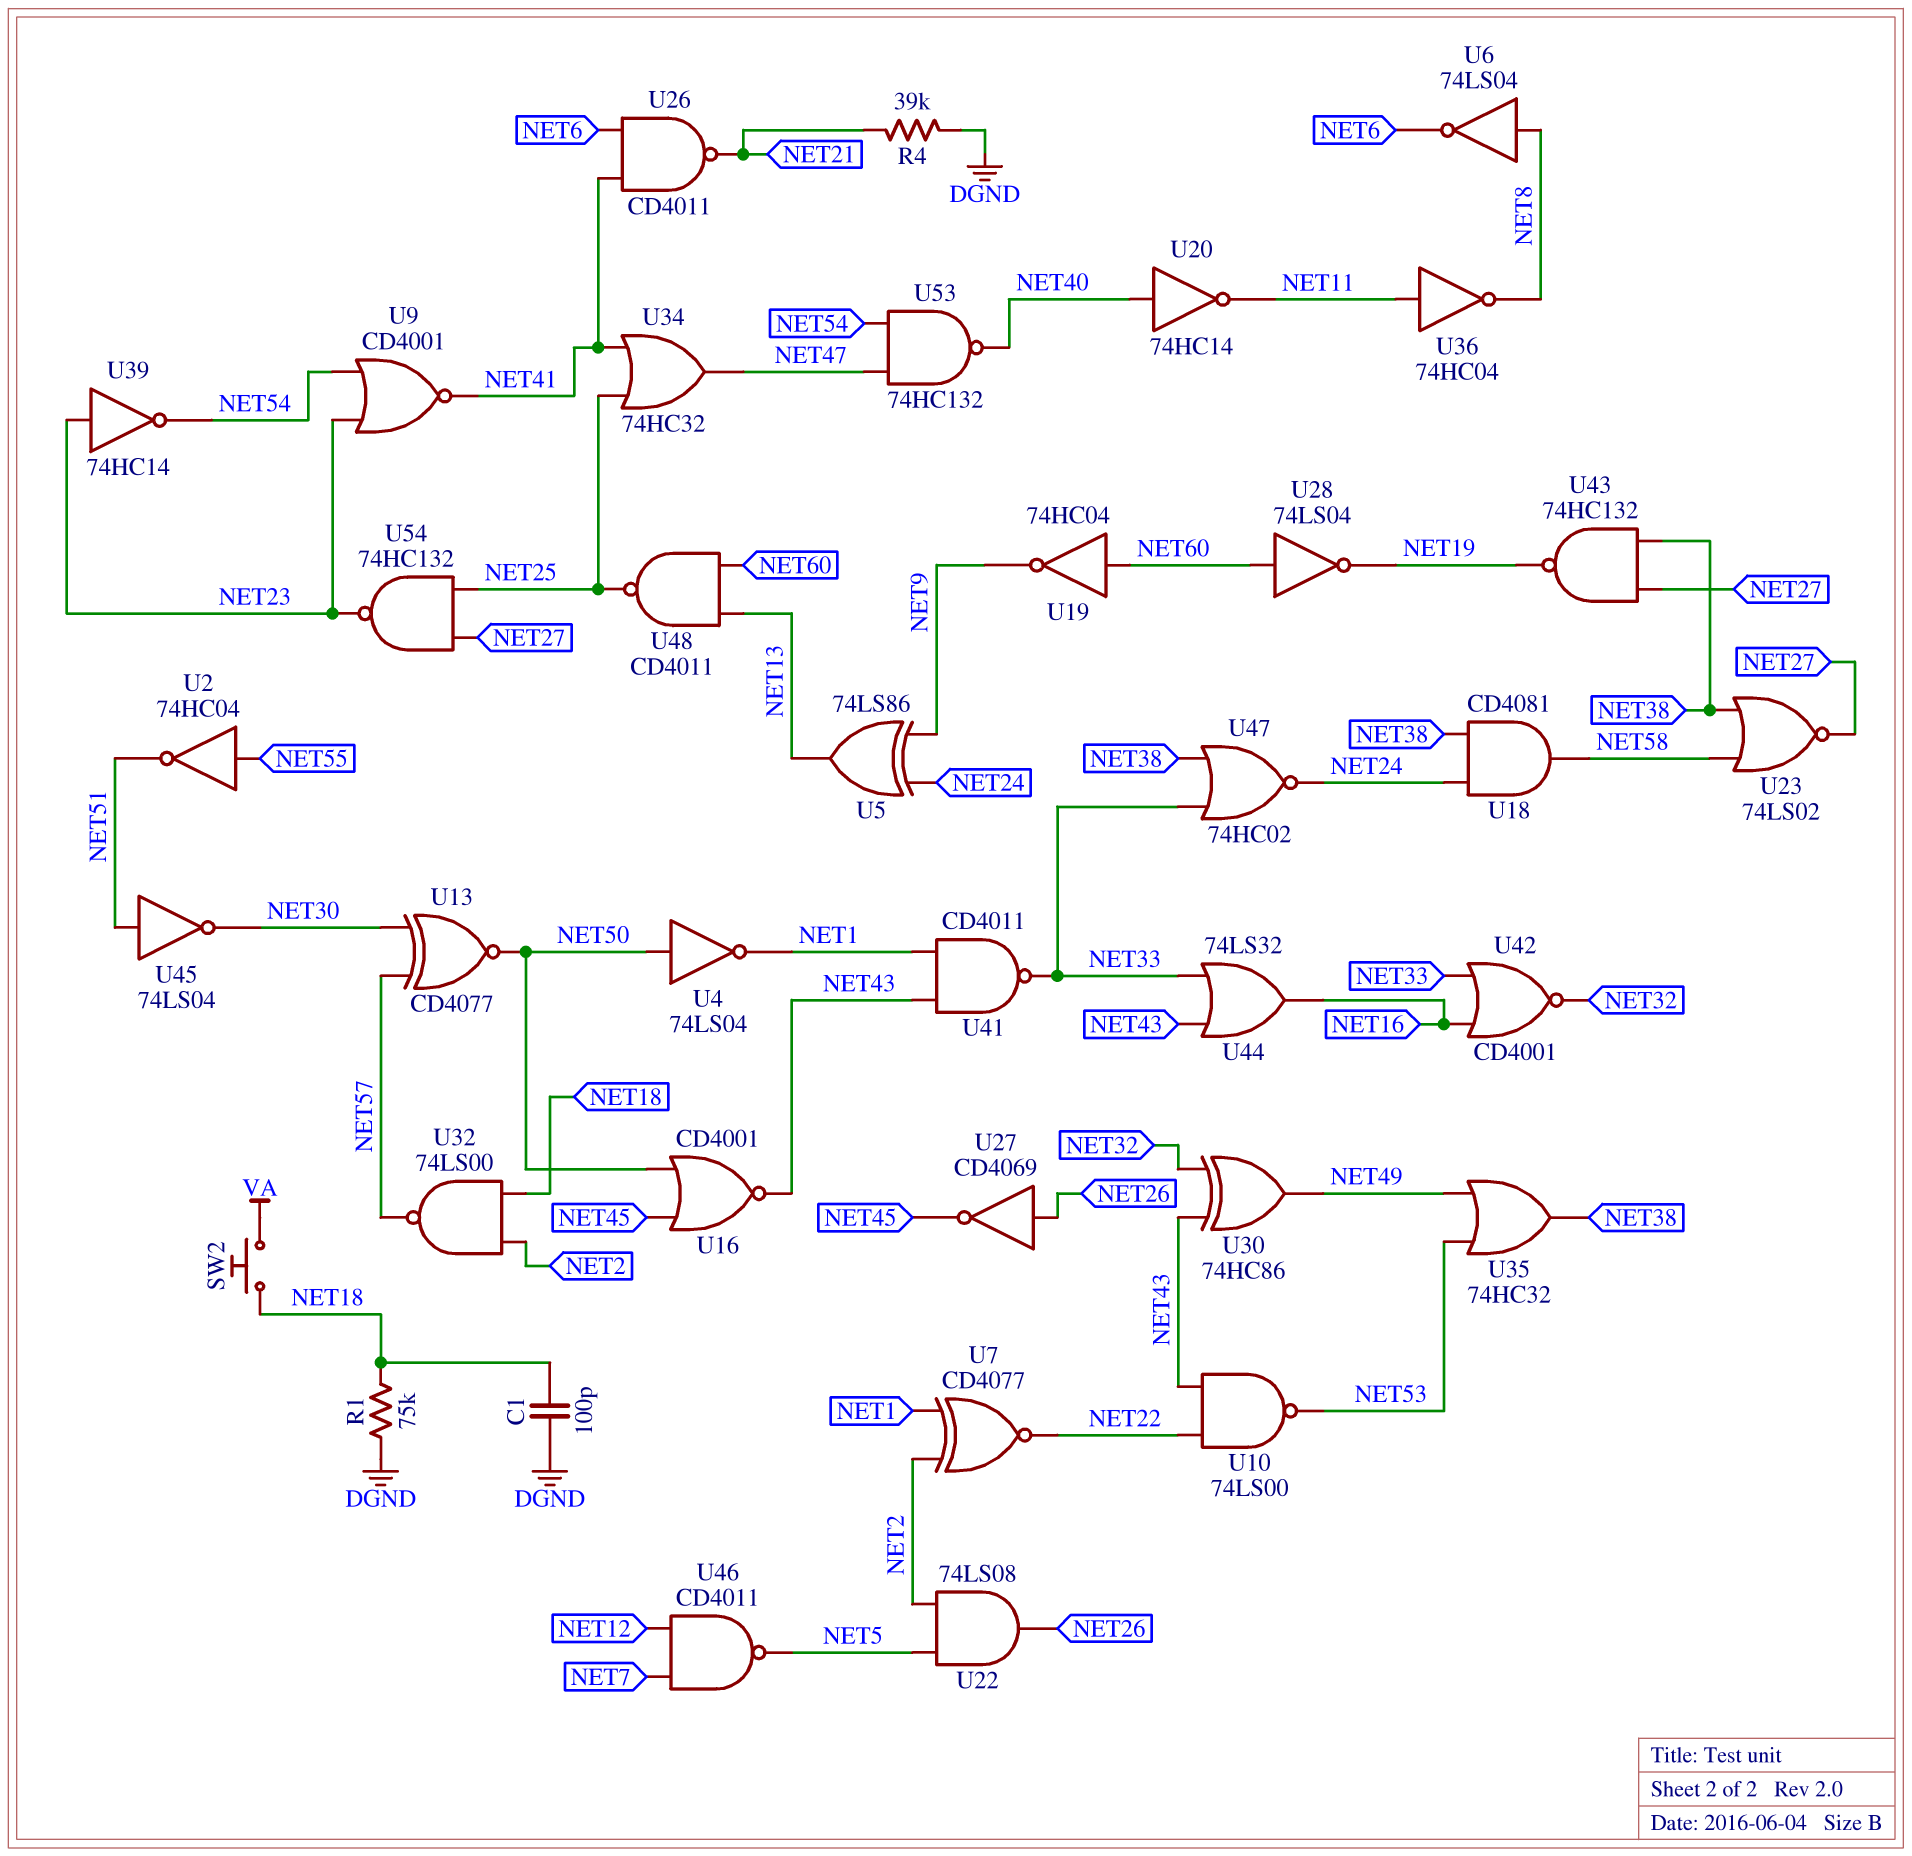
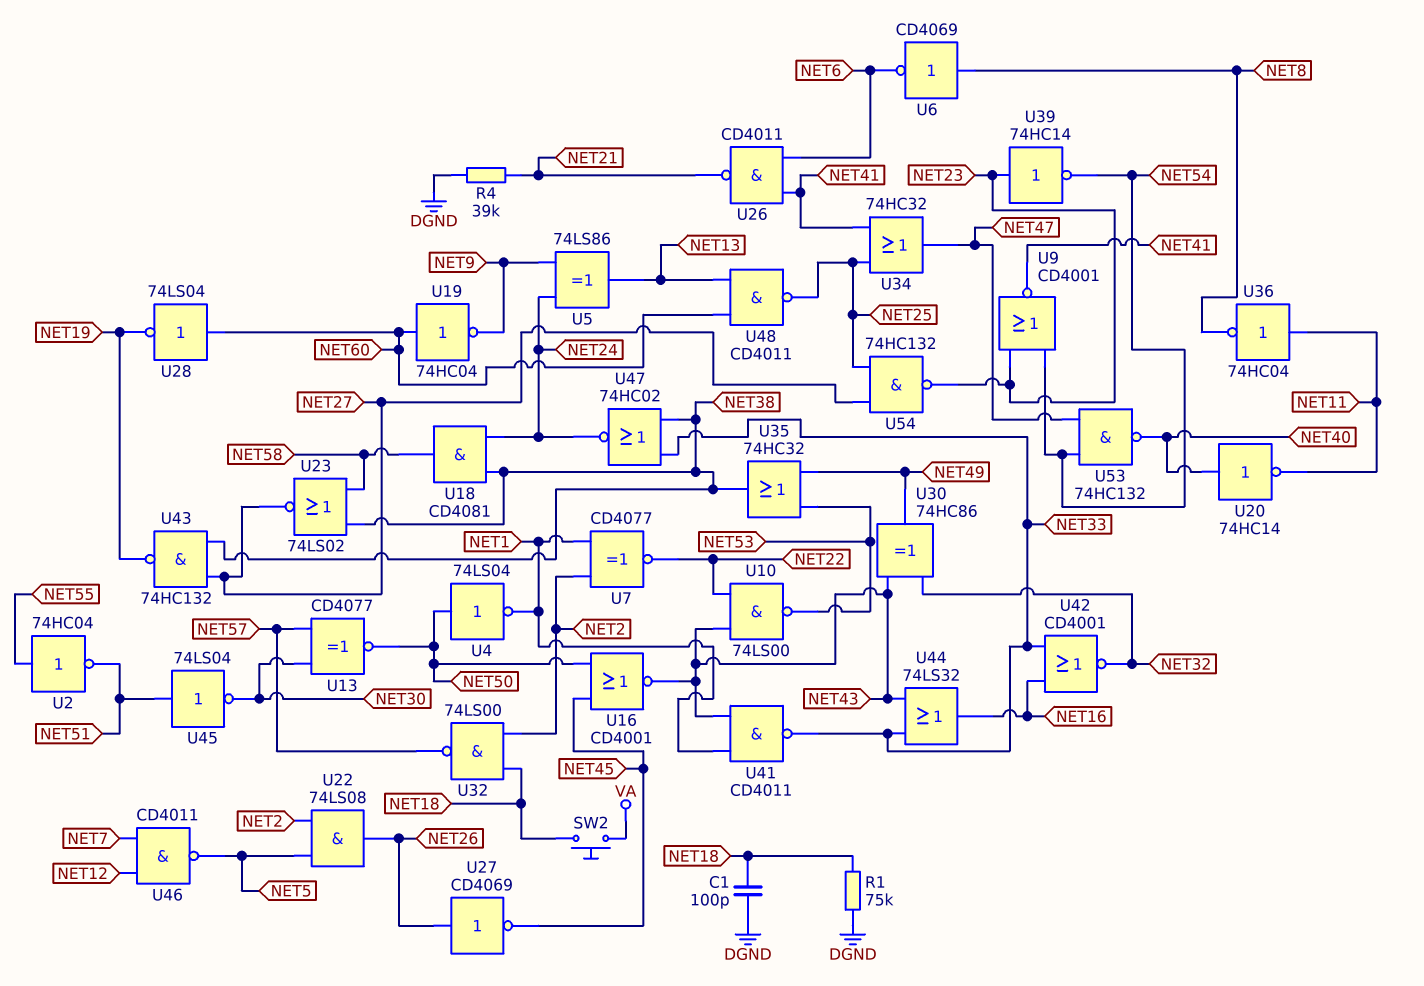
U6: NOT 74LS04 (in NET8, out NET6) -> NOT CD4069 (in NET8, out NET6)

